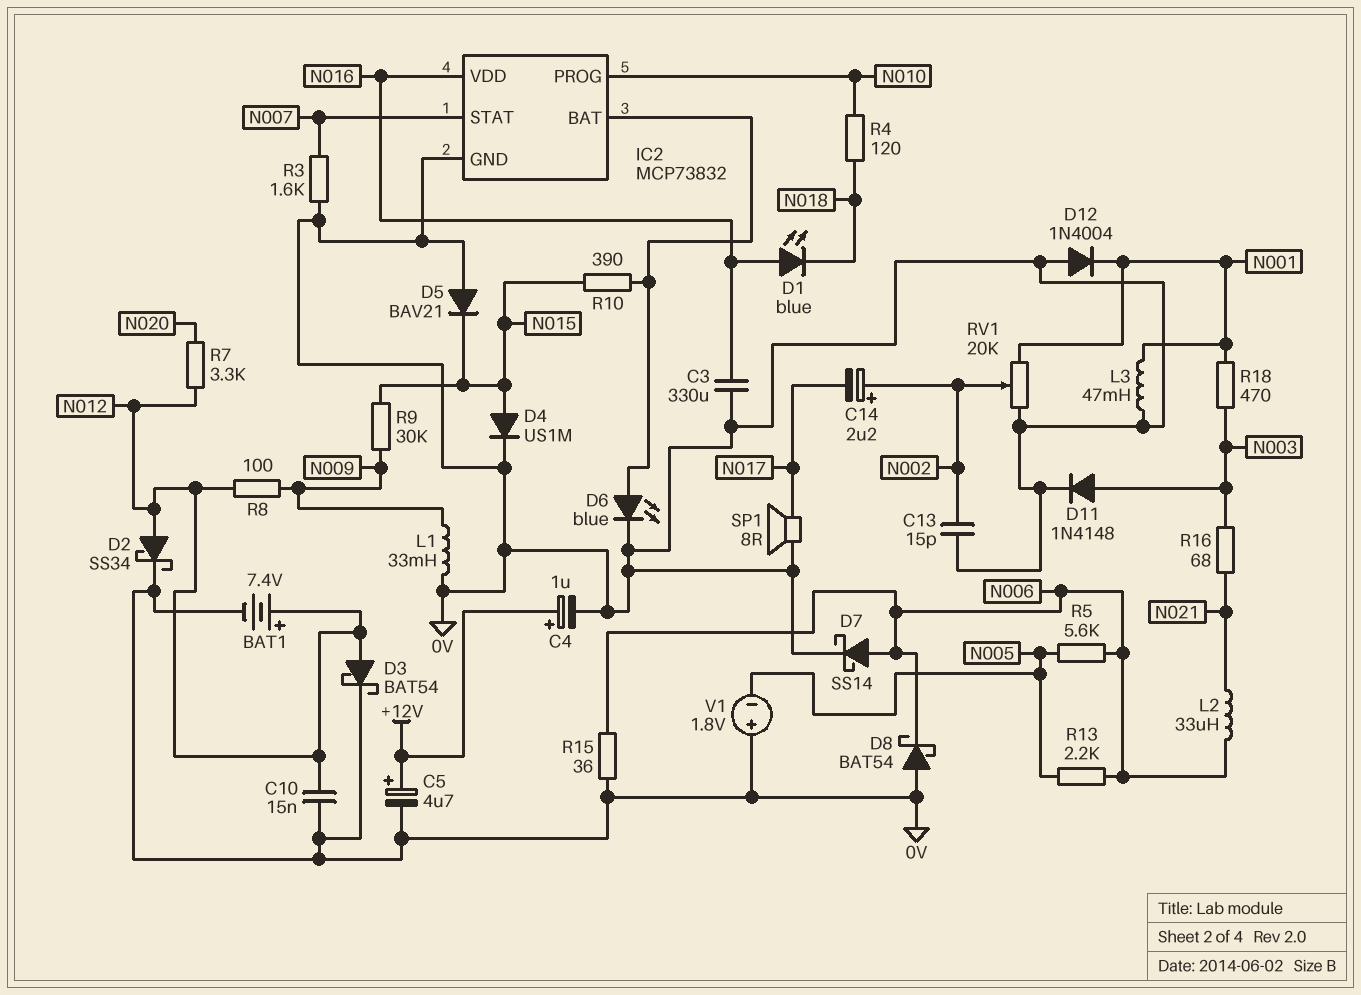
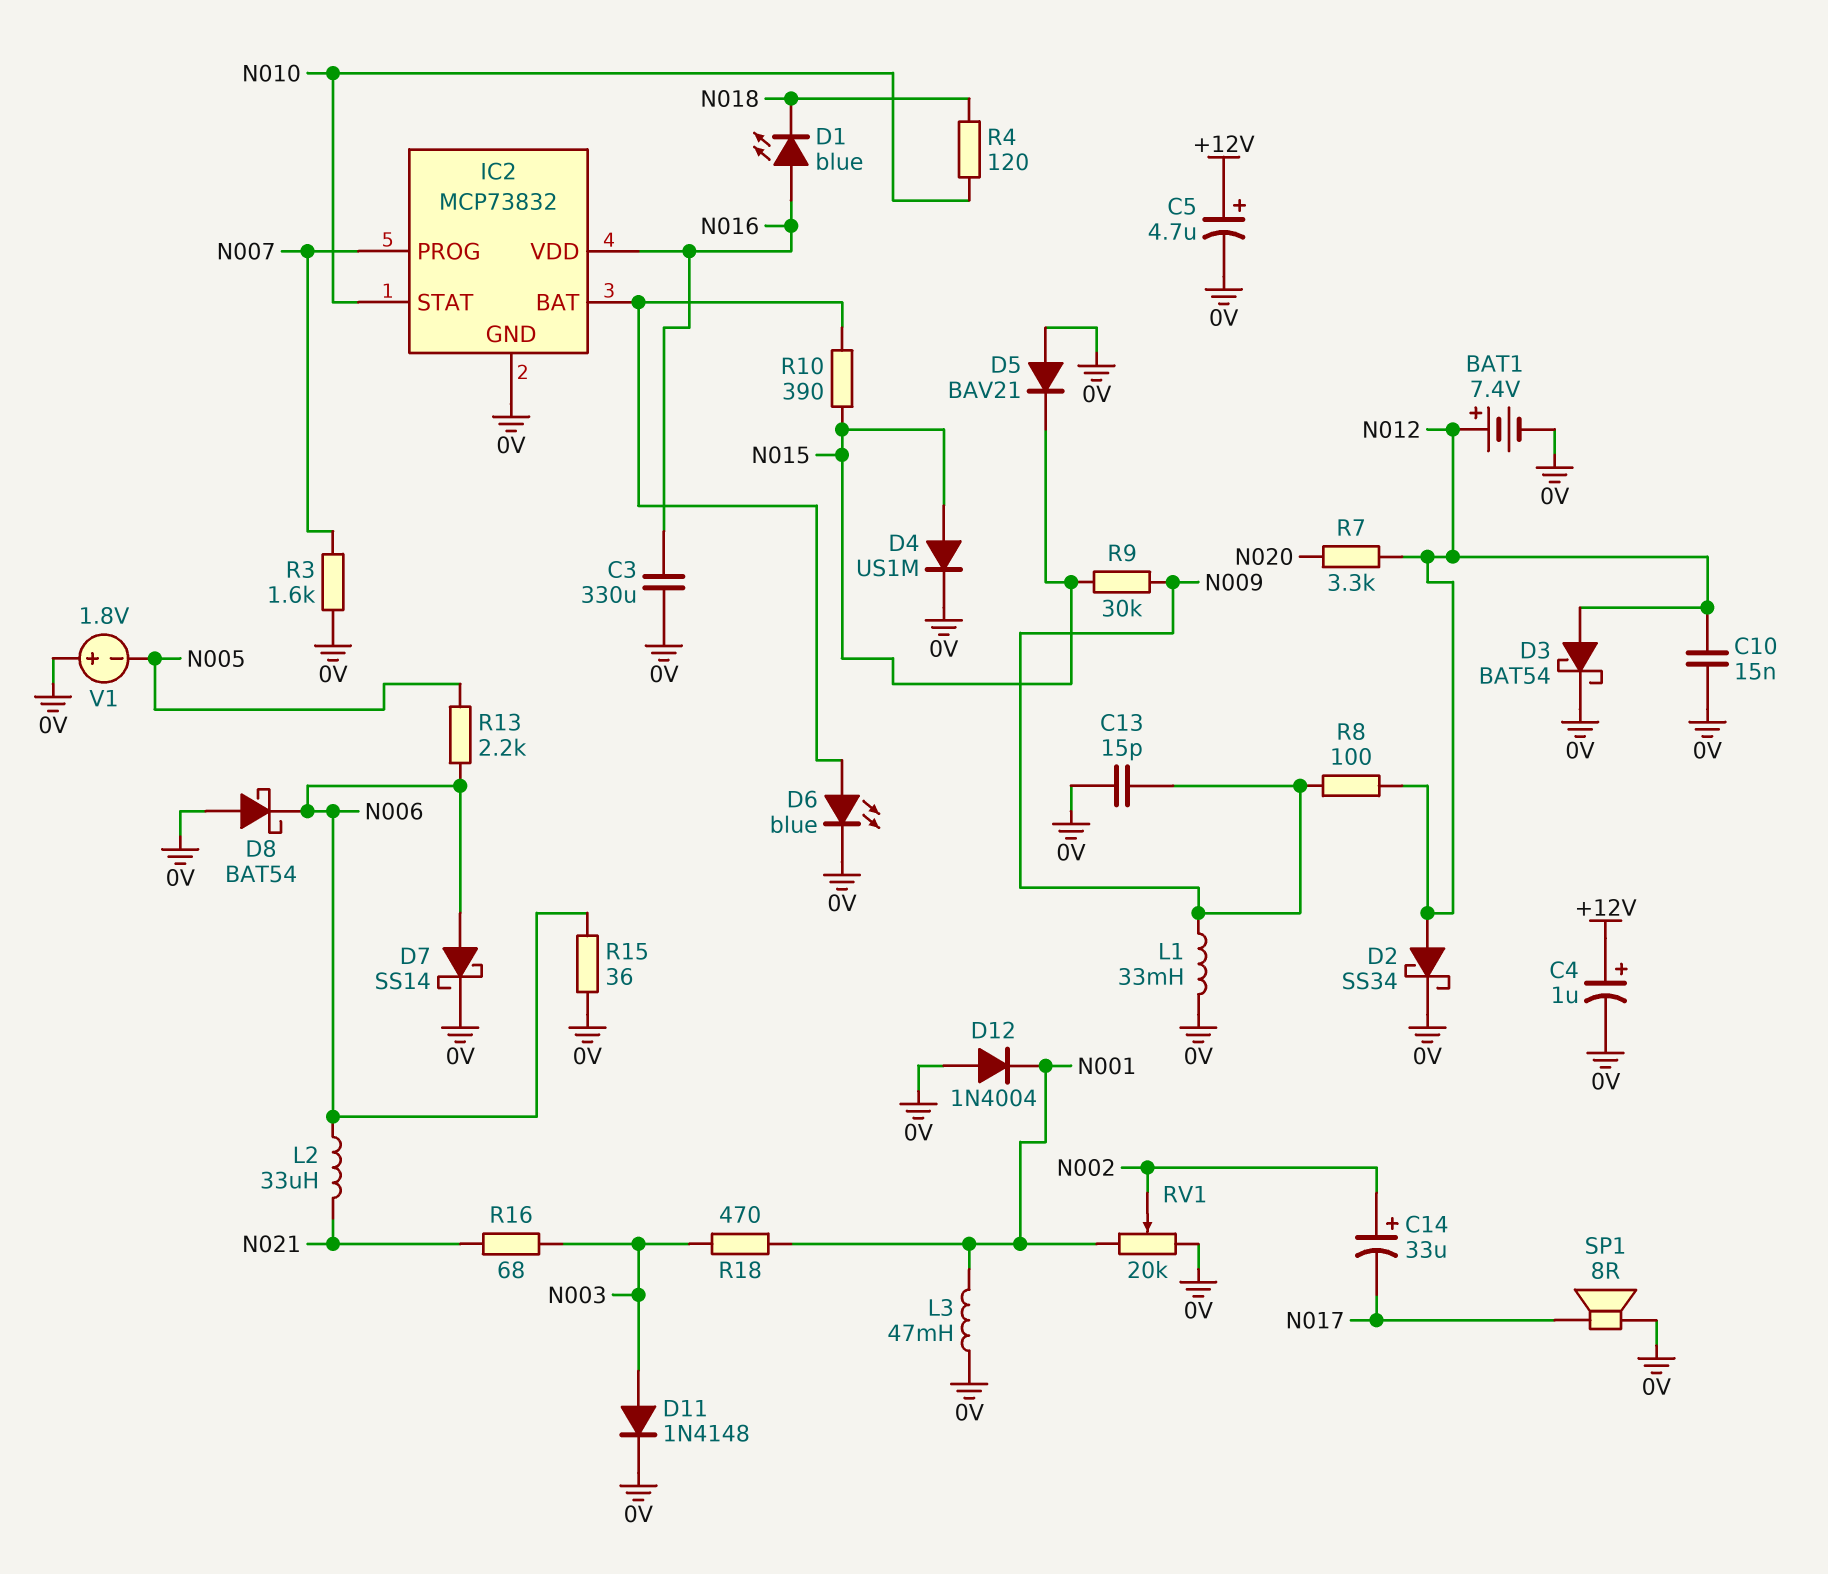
C13: 15pF (0V, N002) -> 15pF (0V, N009)
C14: 2.2uF (plus N002, minus N017) -> 33uF (plus N002, minus N017)
IC2 pin PROG: N010 -> N007
IC2 pin STAT: N007 -> N010
R5: 5.6k (N005, N006) -> none

